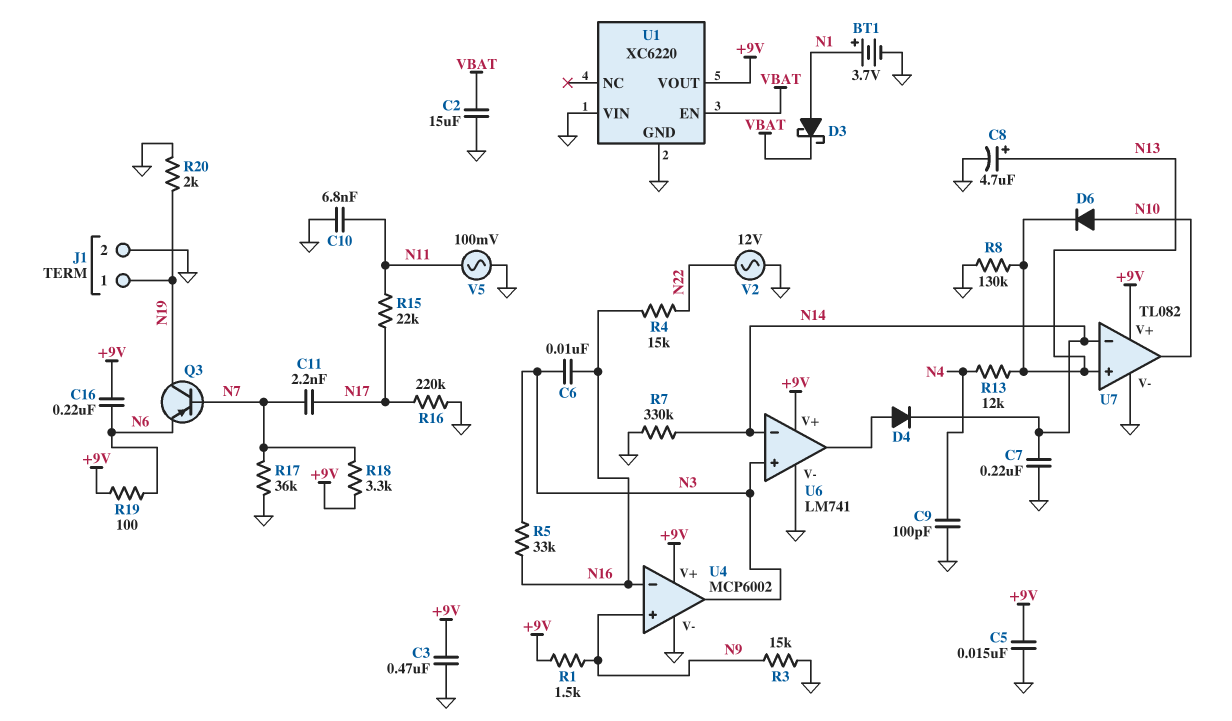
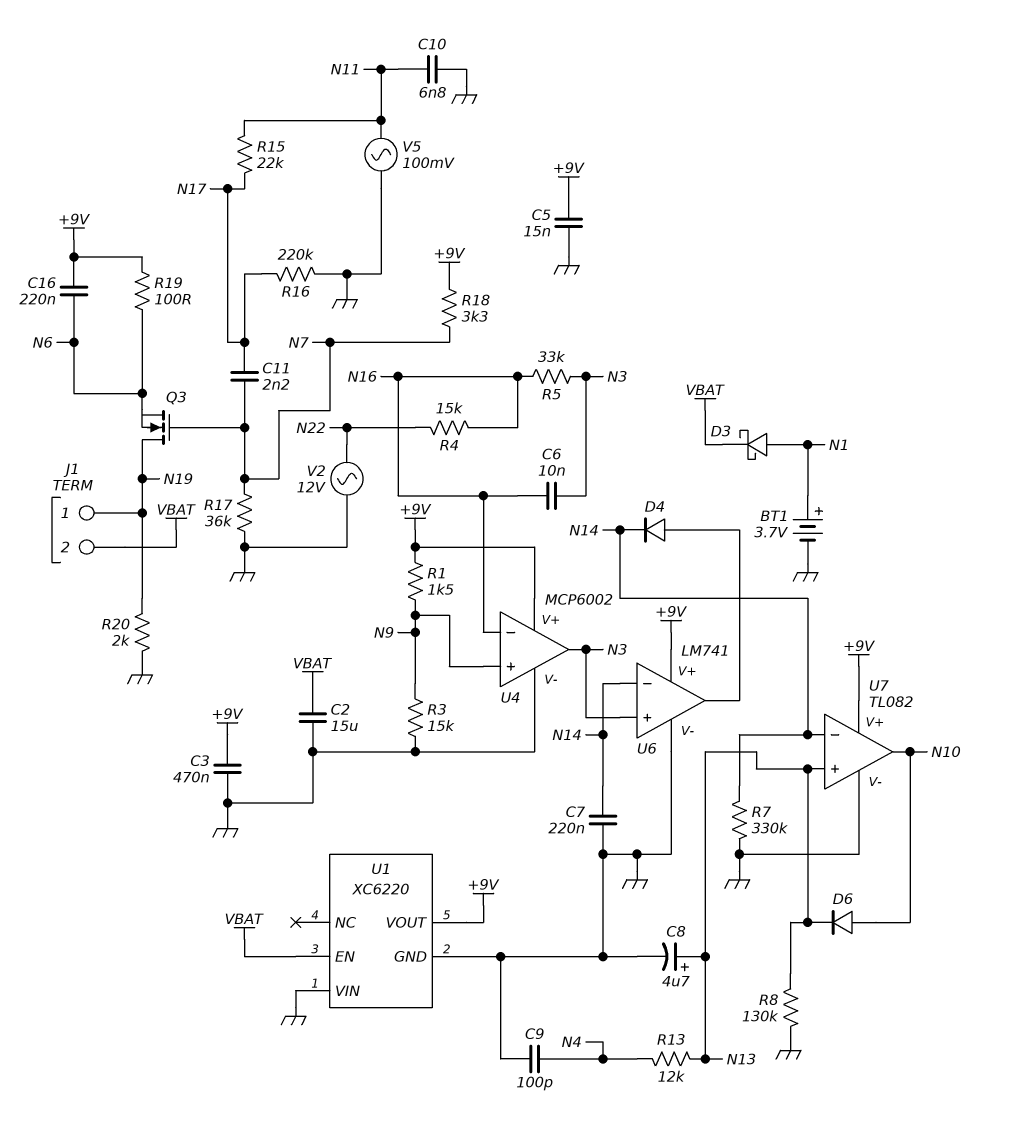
J1 pin 2: GND -> VBAT
Q3: PNP (B N7, C N19, E N6) -> NMOS (G N7, D N19, S N6)

